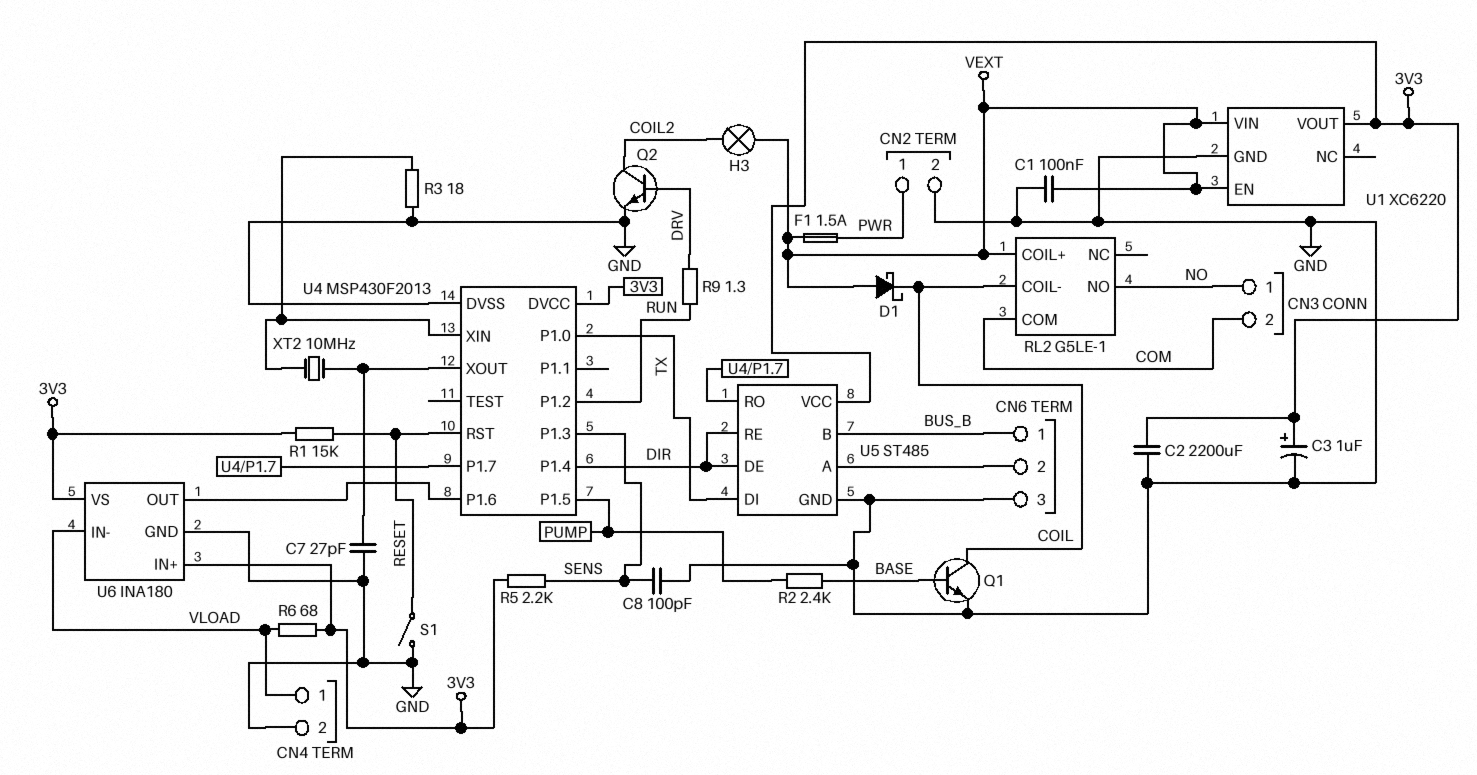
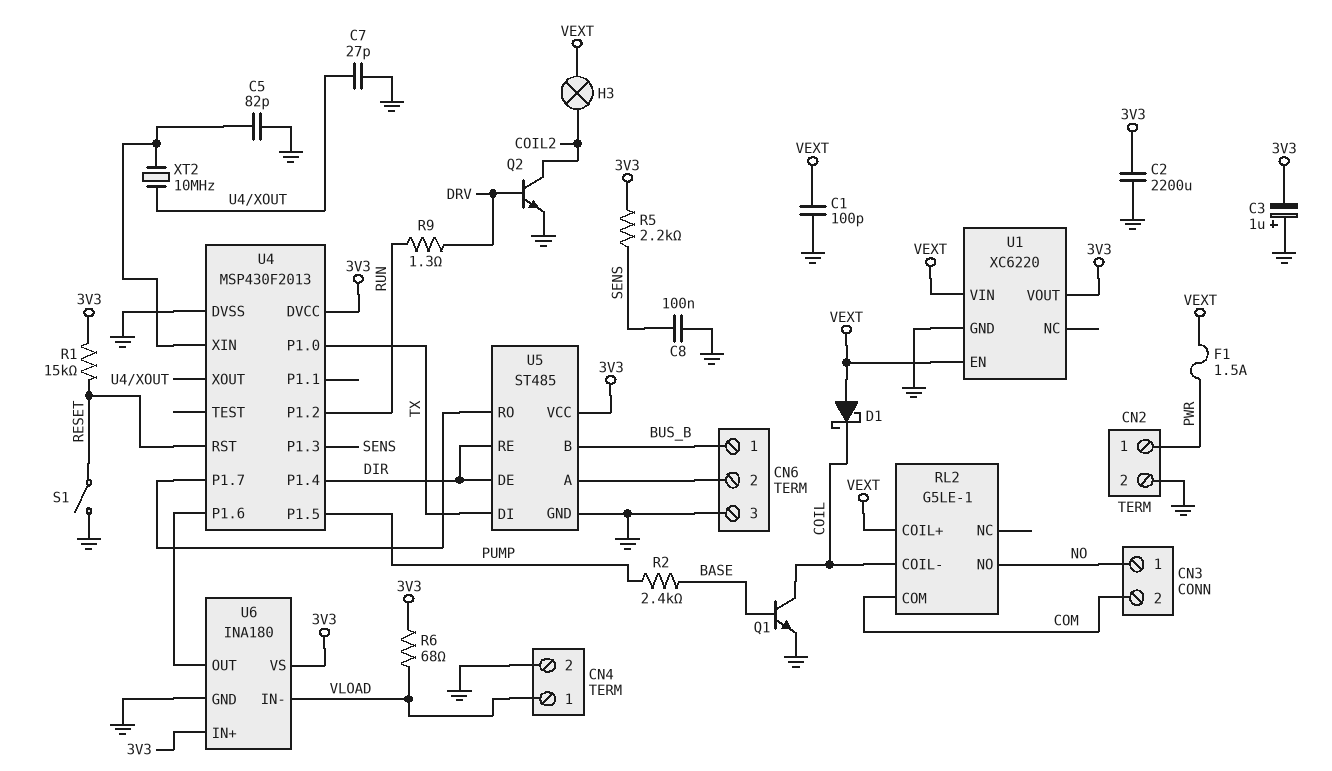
C1: 100nF (GND, VEXT) -> 100pF (GND, VEXT)
C3: 1uF (plus 3V3, minus GND) -> 1uF (plus GND, minus 3V3)
C5: none -> 82pF (GND, U4/XIN)
C8: 100pF (GND, SENS) -> 100nF (GND, SENS)
R3: 18 (GND, U4/XIN) -> none

